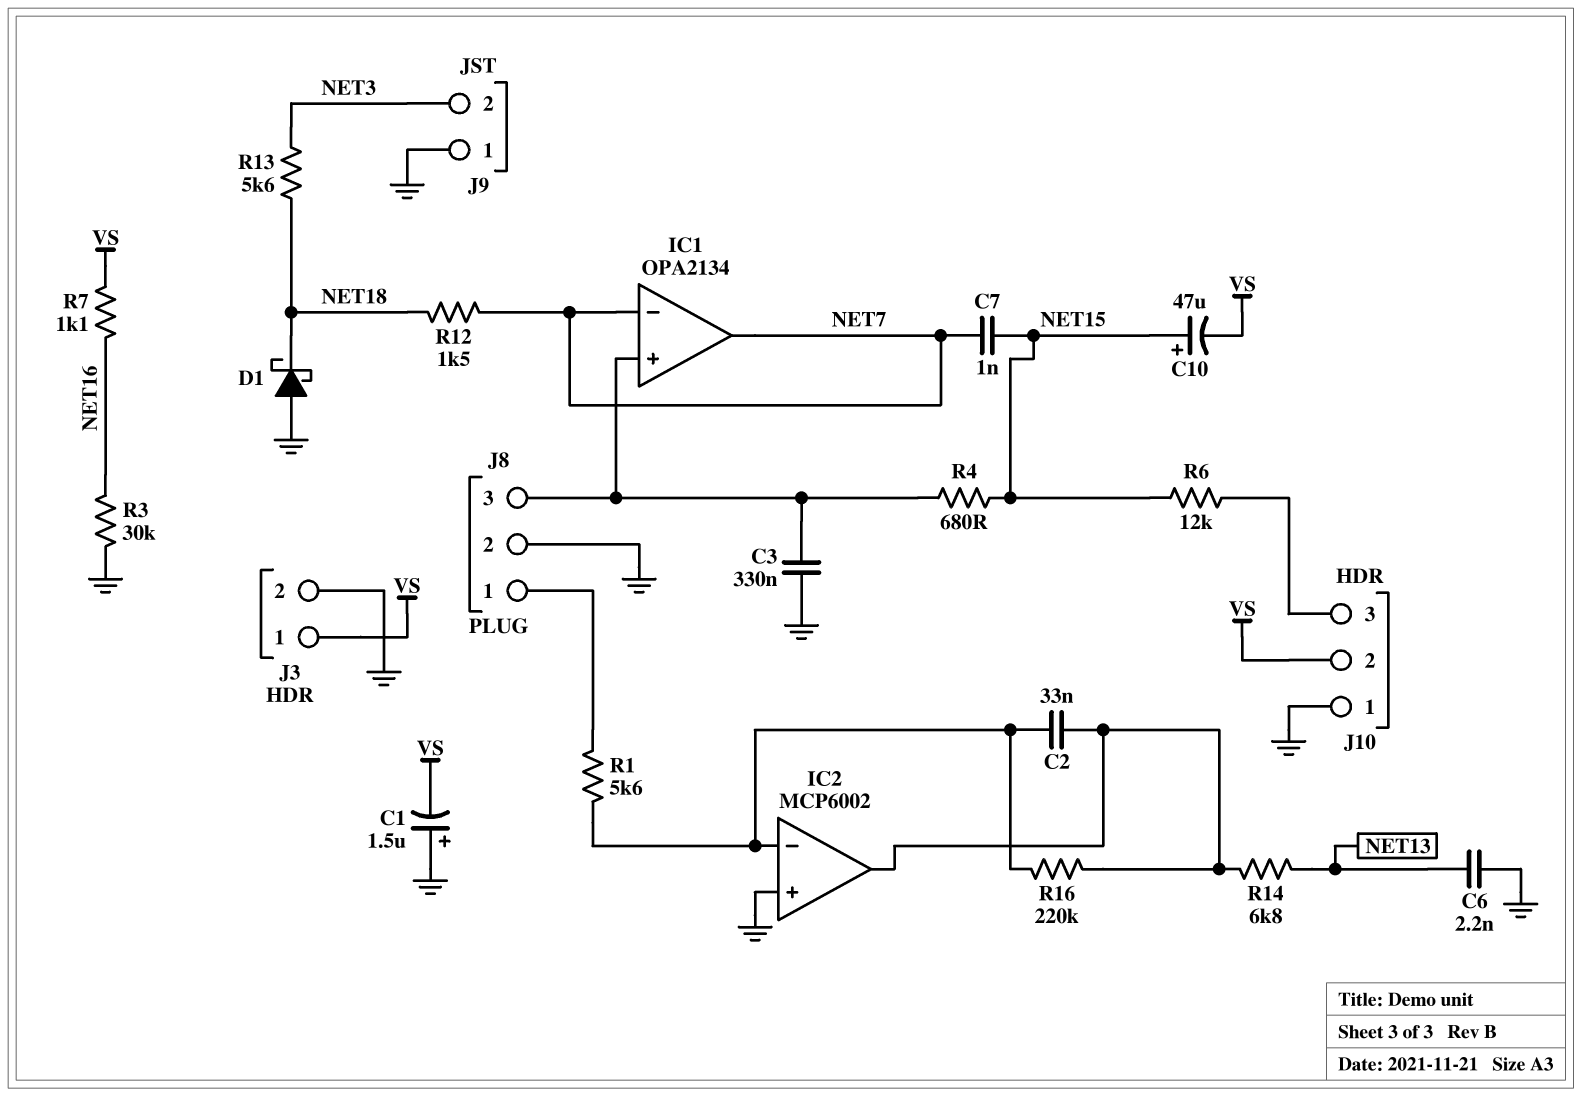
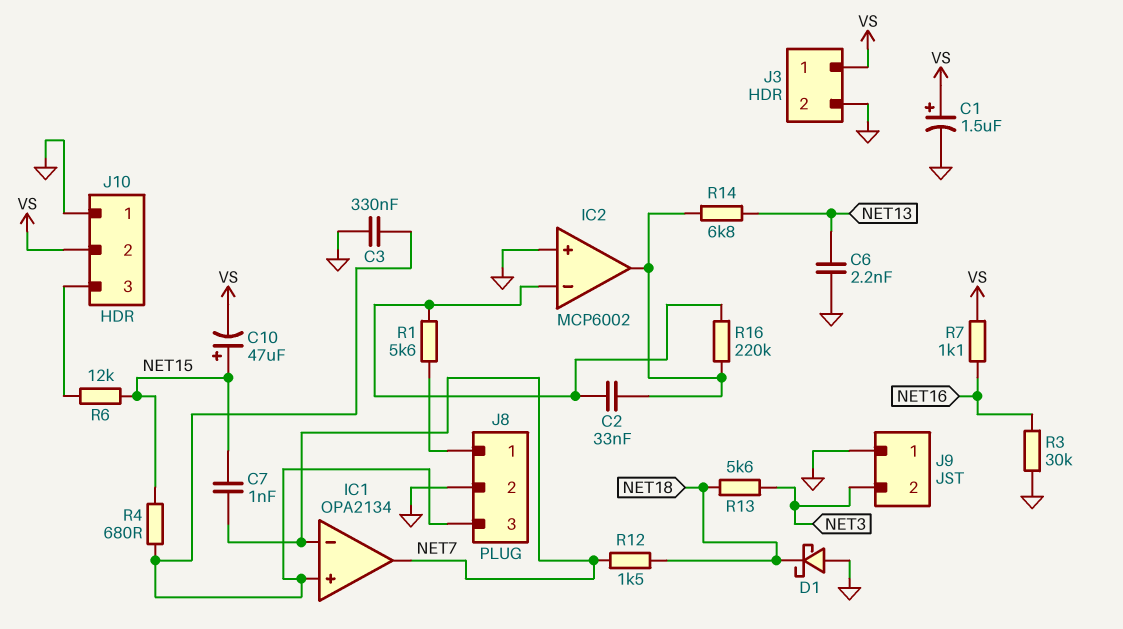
C1: 1.5uF (plus GND, minus VS) -> 1.5uF (plus VS, minus GND)

